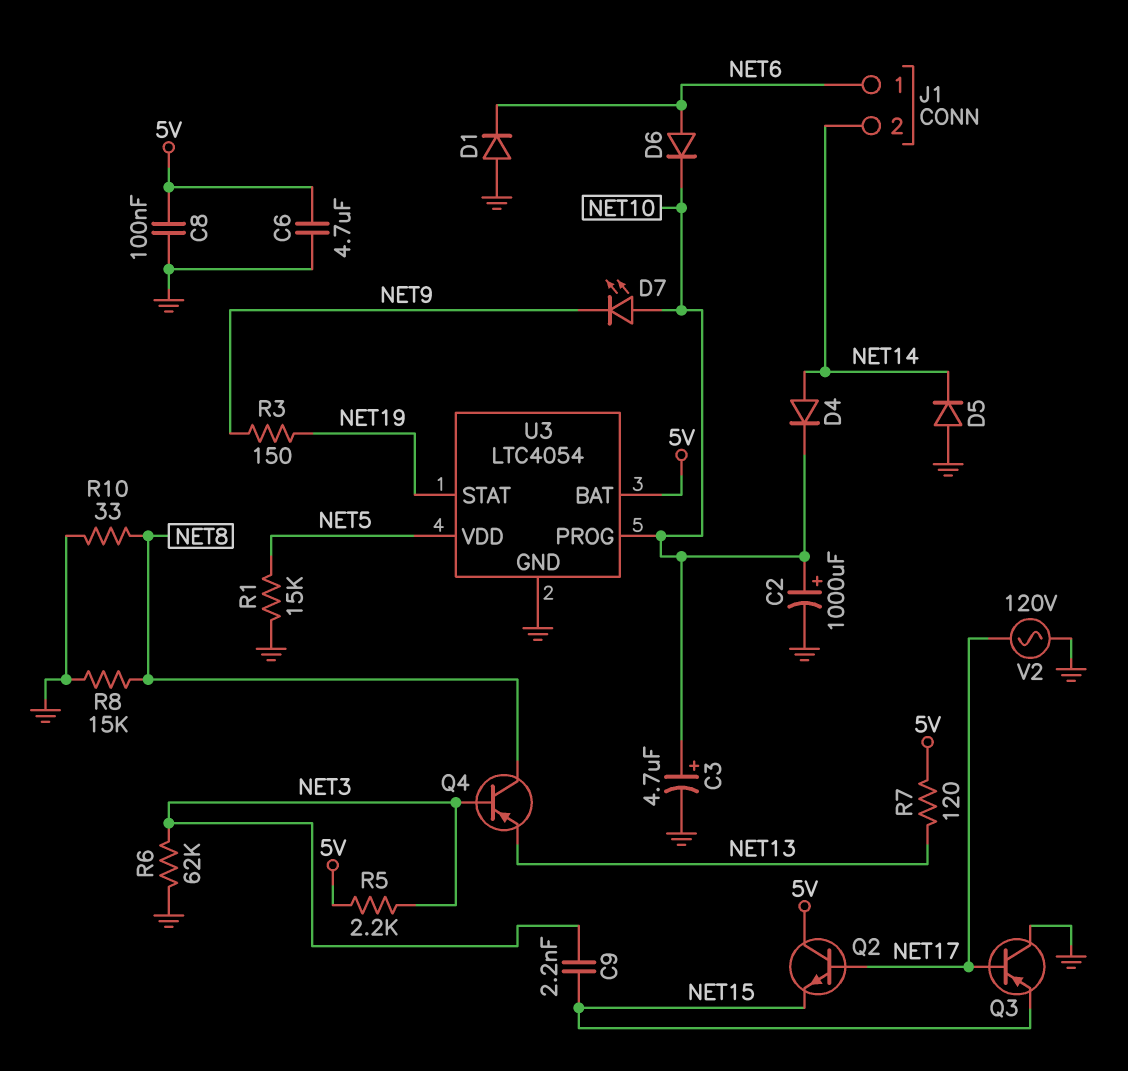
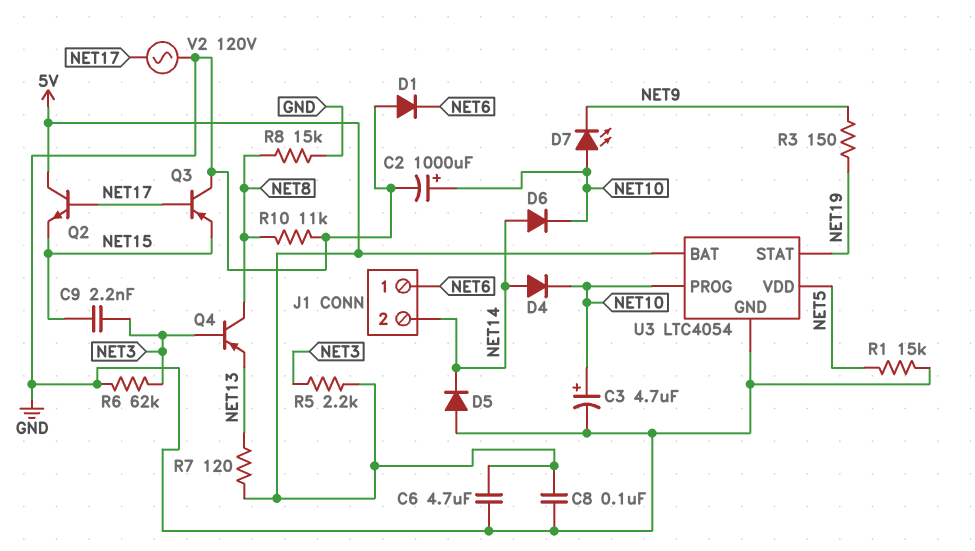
D6: diode (A NET6, K NET10) -> diode (A NET14, K NET10)
R10: 33 (GND, NET8) -> 11k (GND, NET8)

